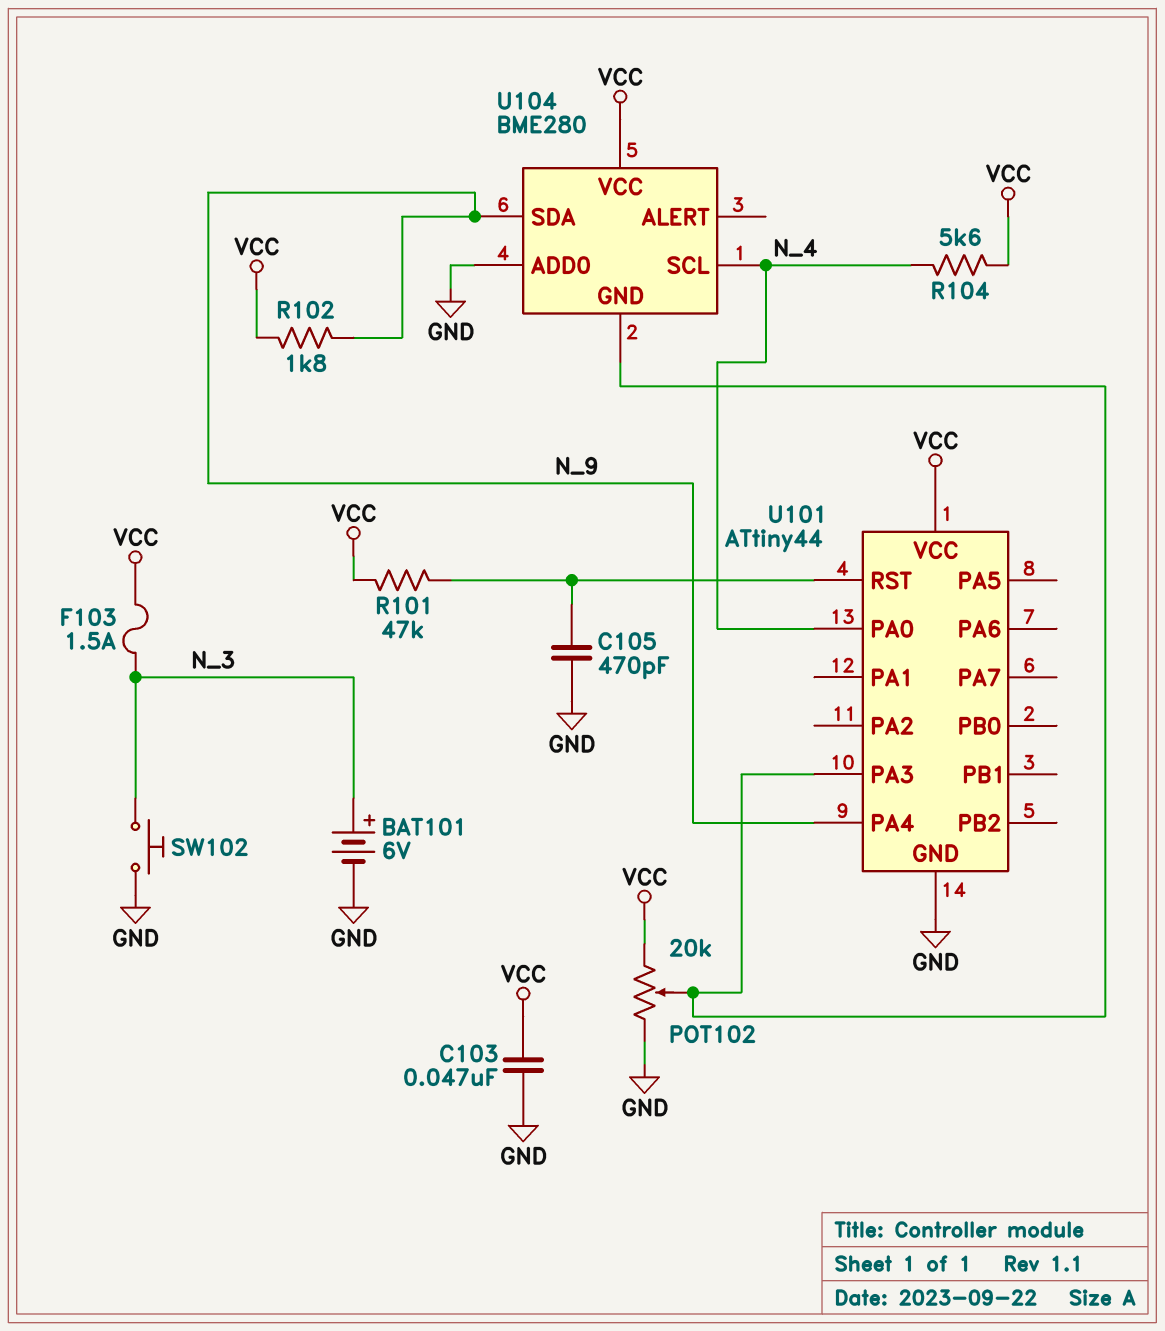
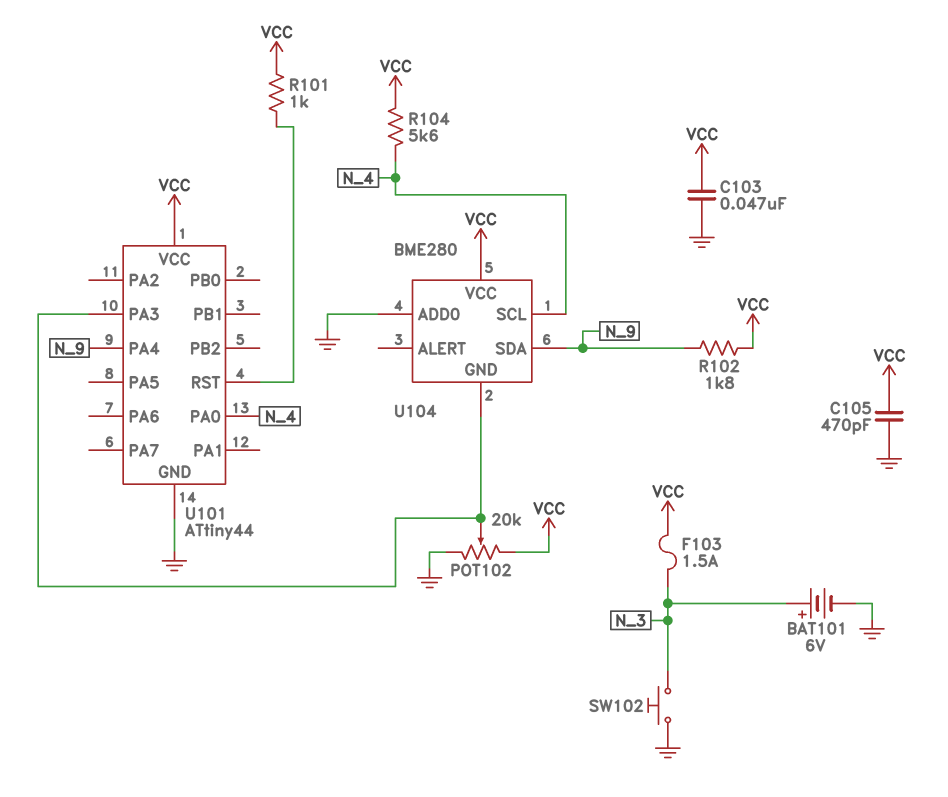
C105: 470pF (GND, U101/RST) -> 470pF (GND, VCC)
R101: 47k (U101/RST, VCC) -> 1k (U101/RST, VCC)

